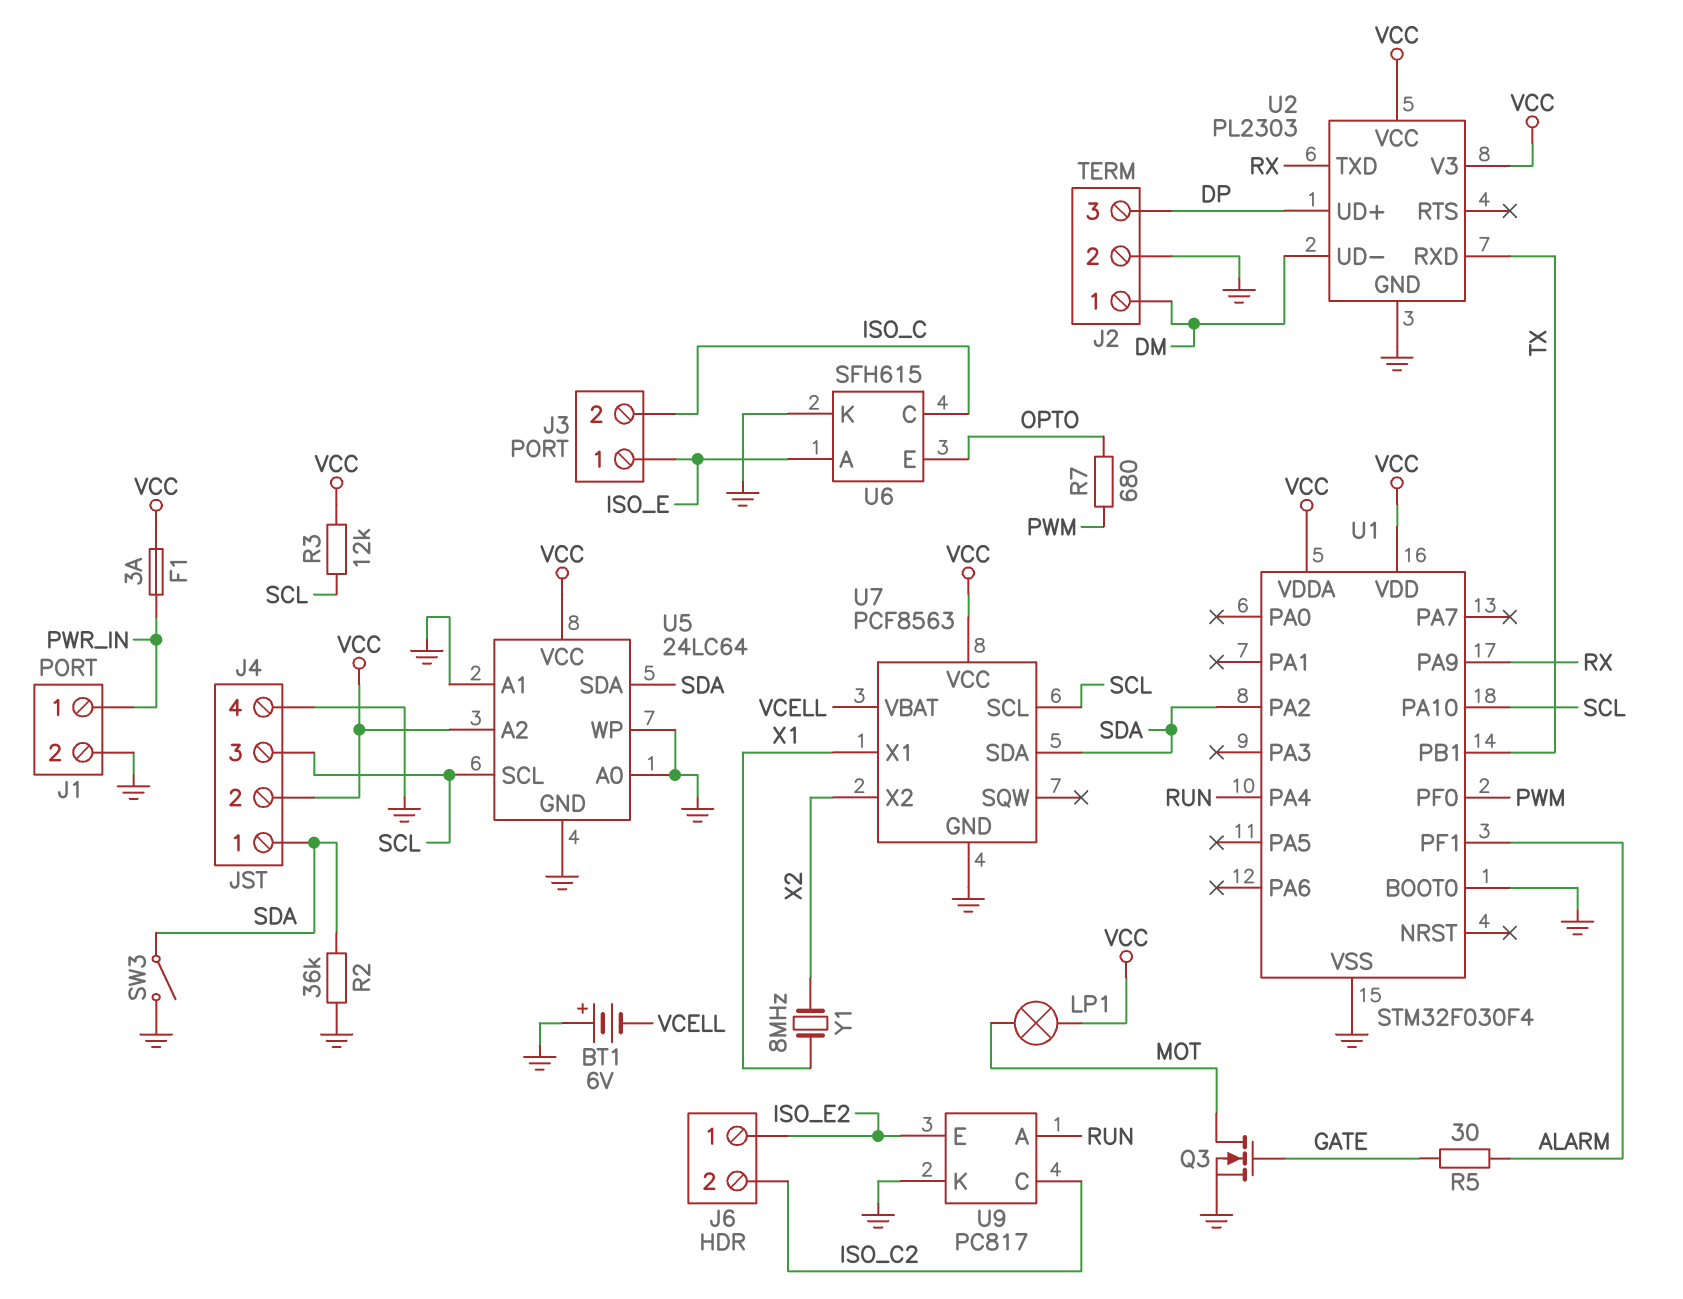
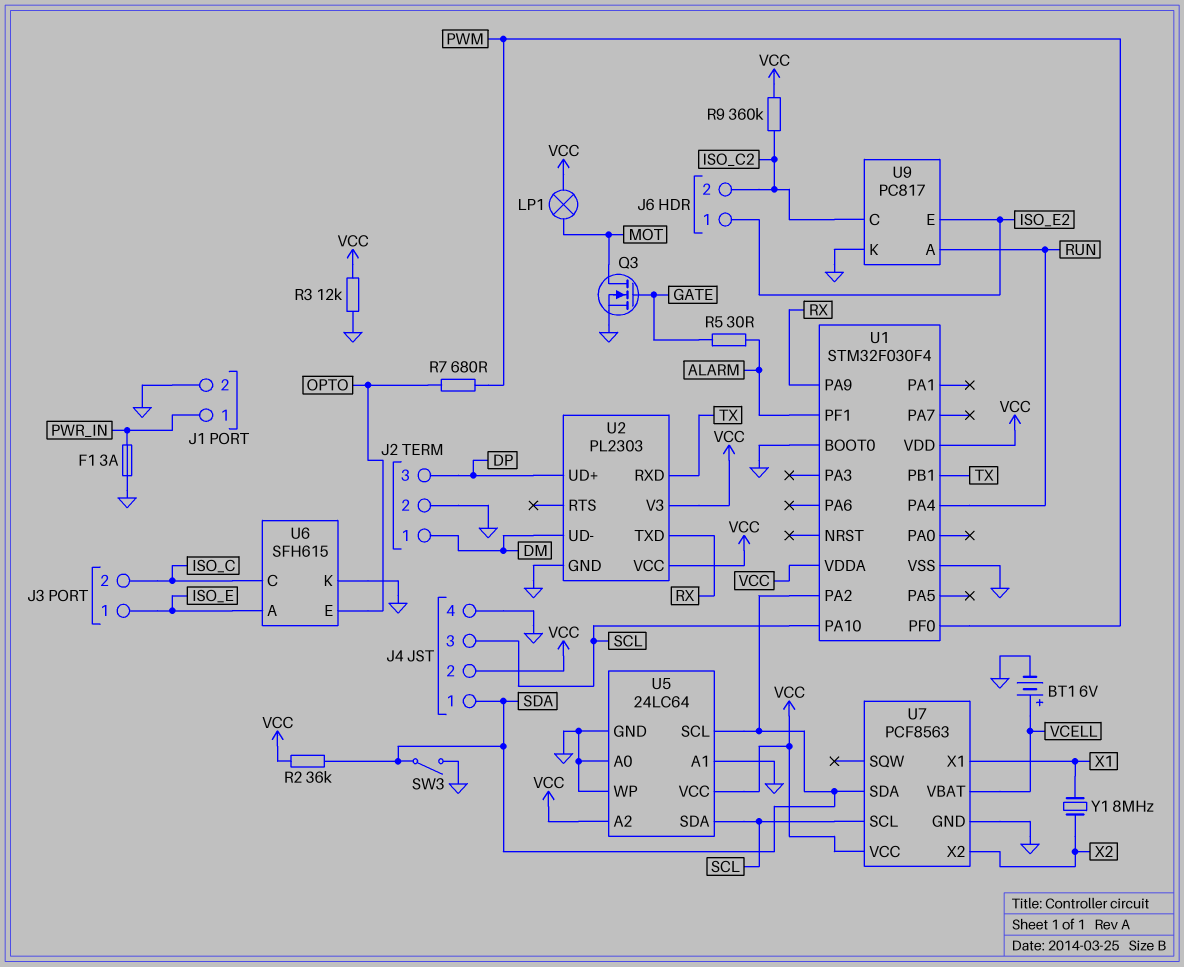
BT1: 6V (plus GND, minus VCELL) -> 6V (plus VCELL, minus GND)
F1: 3A (PWR_IN, VCC) -> 3A (GND, PWR_IN)
R2: 36k (GND, SDA) -> 36k (SDA, VCC)
R3: 12k (SCL, VCC) -> 12k (GND, VCC)
R9: none -> 360k (ISO_C2, VCC)
U5 pin SCL: SCL -> SDA
U5 pin SDA: SDA -> SCL

